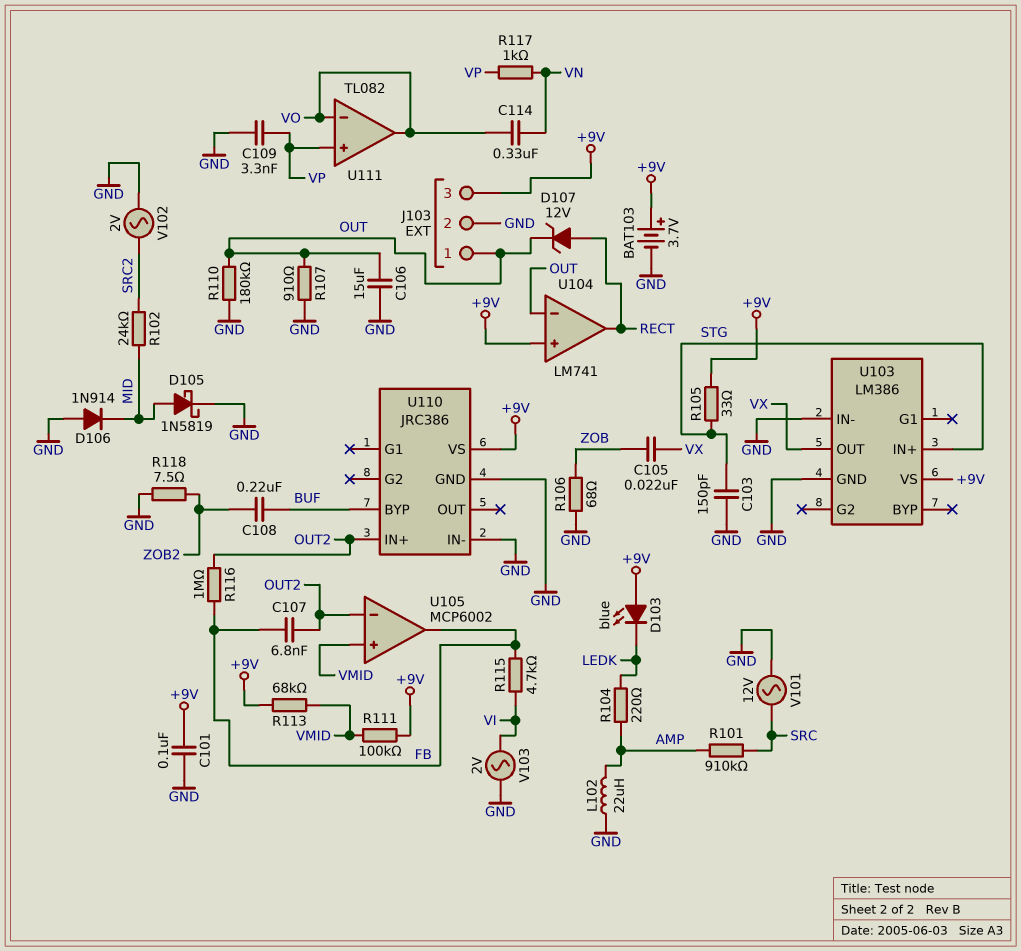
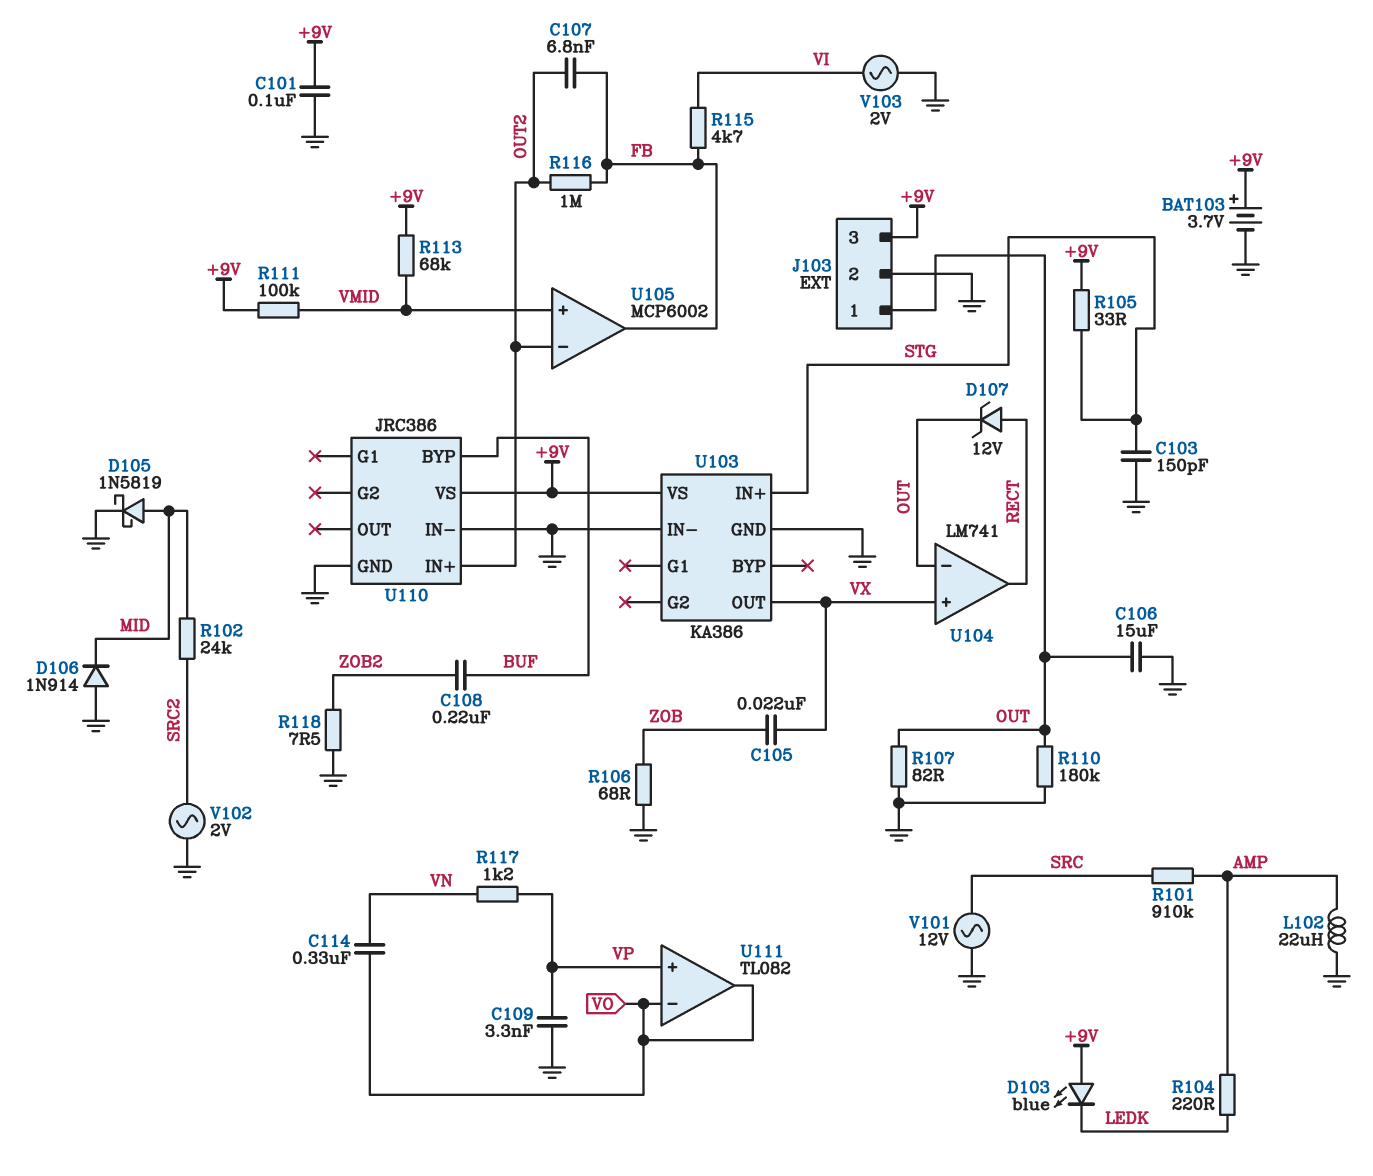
R107: 910 (GND, OUT) -> 82 (GND, OUT)
R117: 1k (VN, VP) -> 1.2k (VN, VP)
U103: LM386 -> KA386
U104 pin in+: +9V -> VX

